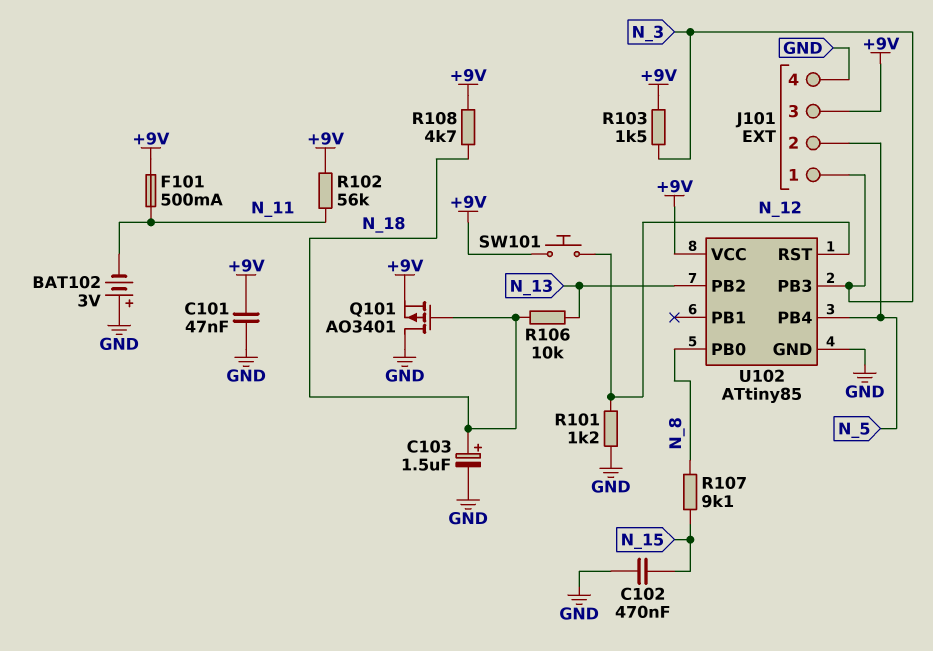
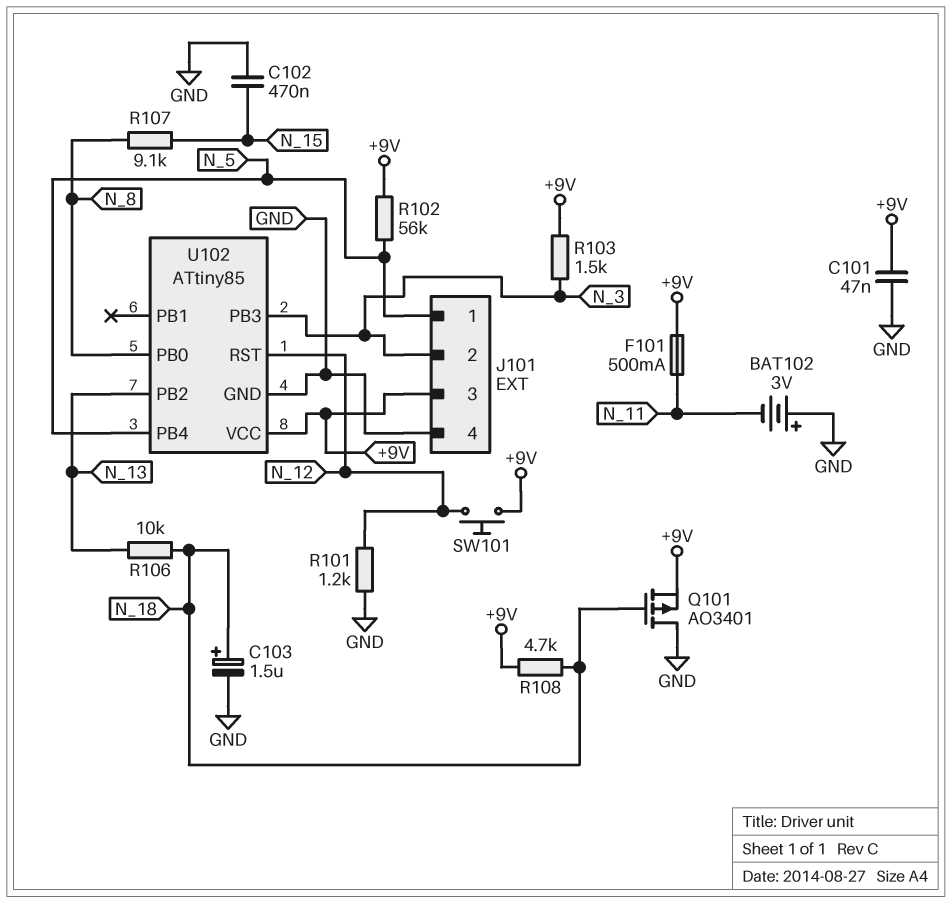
J101 pin 1: N_3 -> N_5
J101 pin 2: N_5 -> N_3
R102: 56k (+9V, N_11) -> 56k (+9V, N_5)

